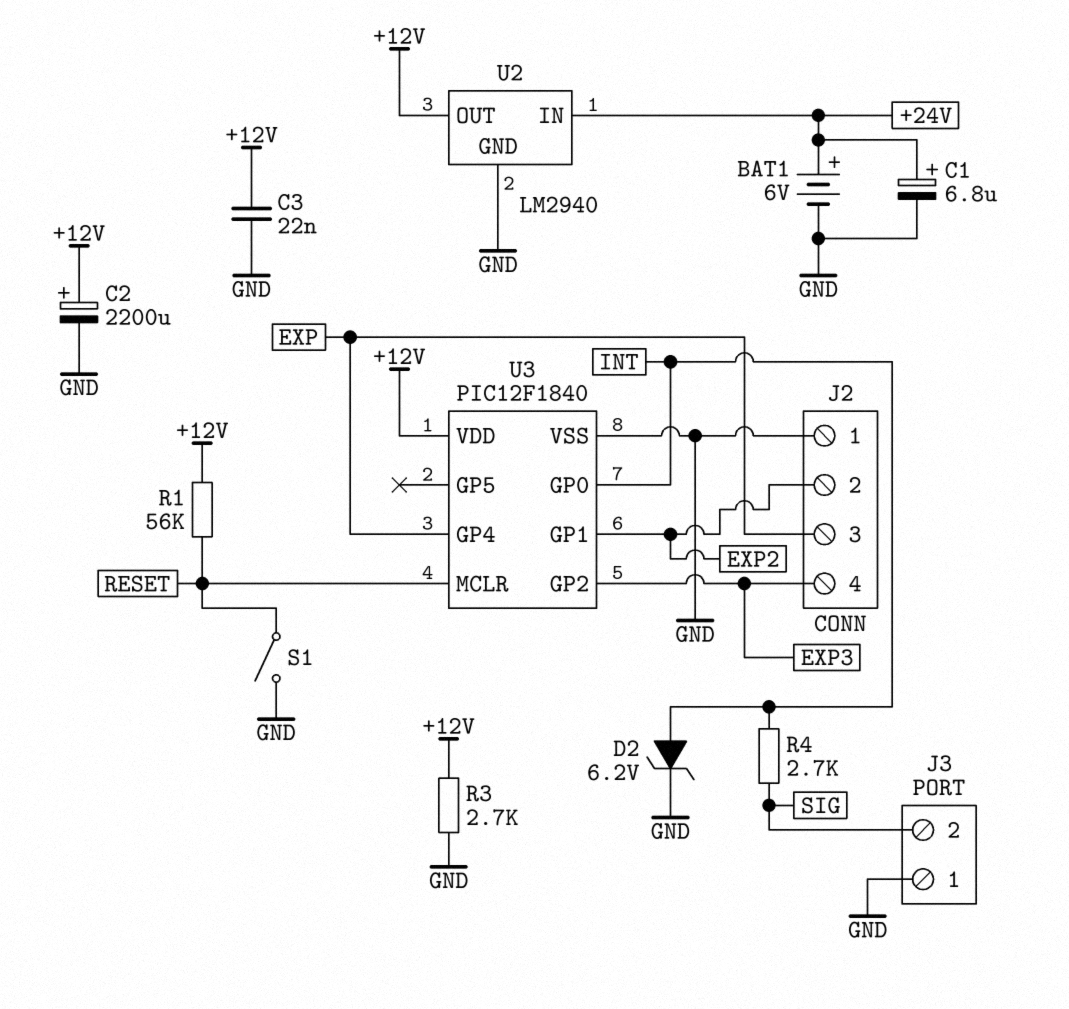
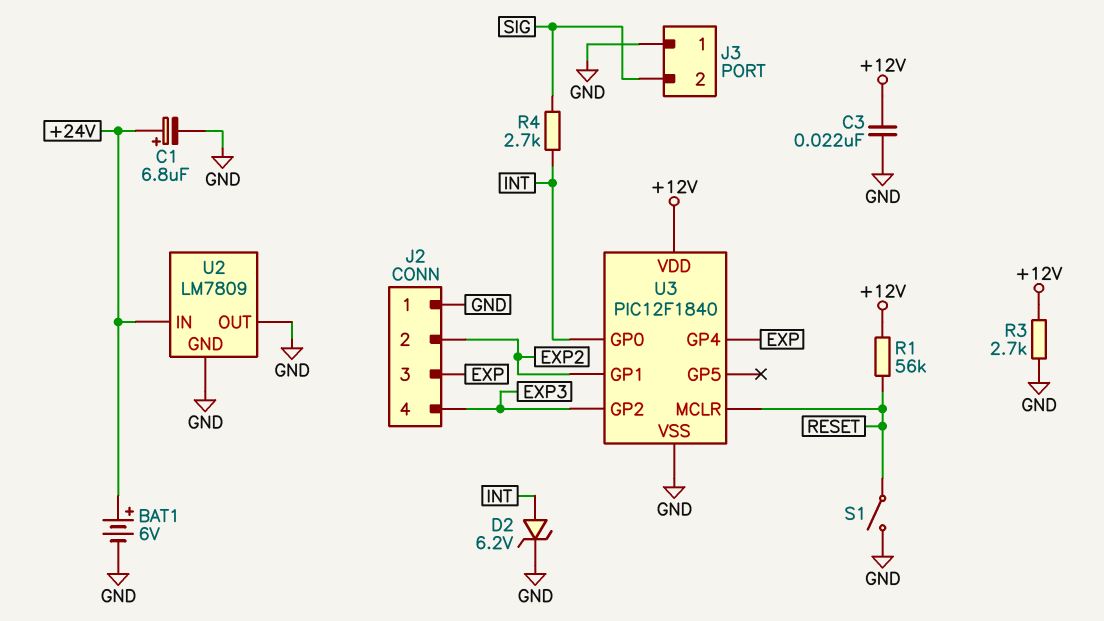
C2: 2200uF (plus +12V, minus GND) -> none
U2: LM2940 -> LM7809
U2 pin OUT: +12V -> GND

